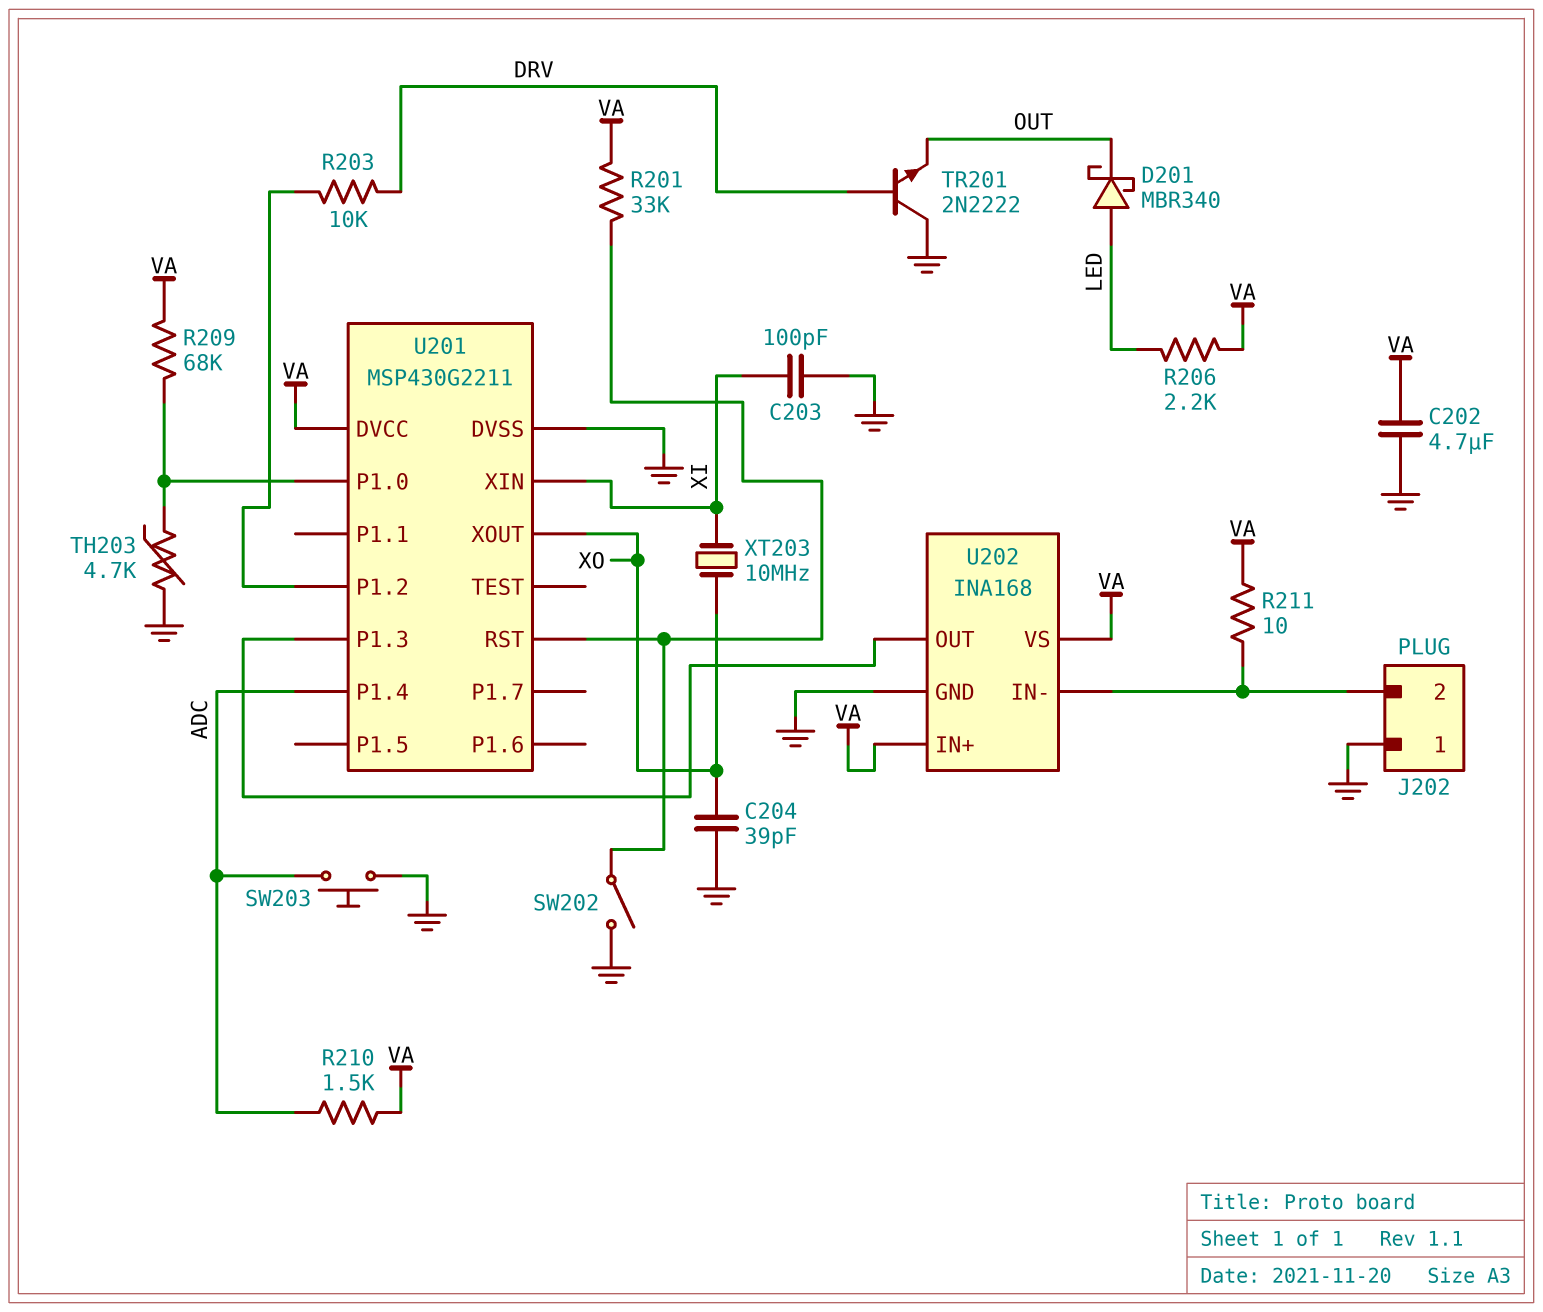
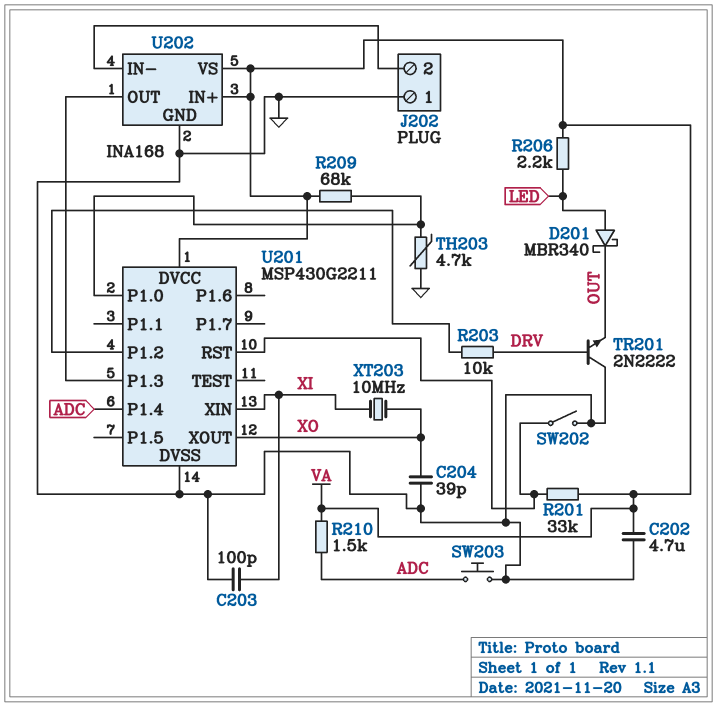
R211: 10 (J202/2, VA) -> none

